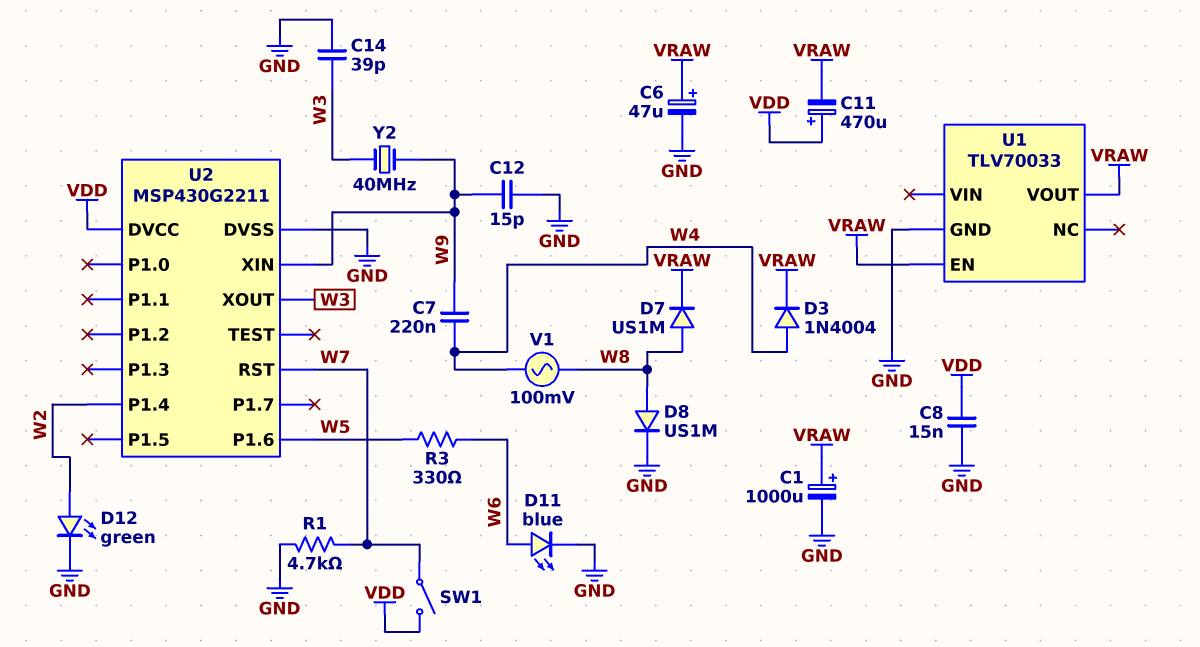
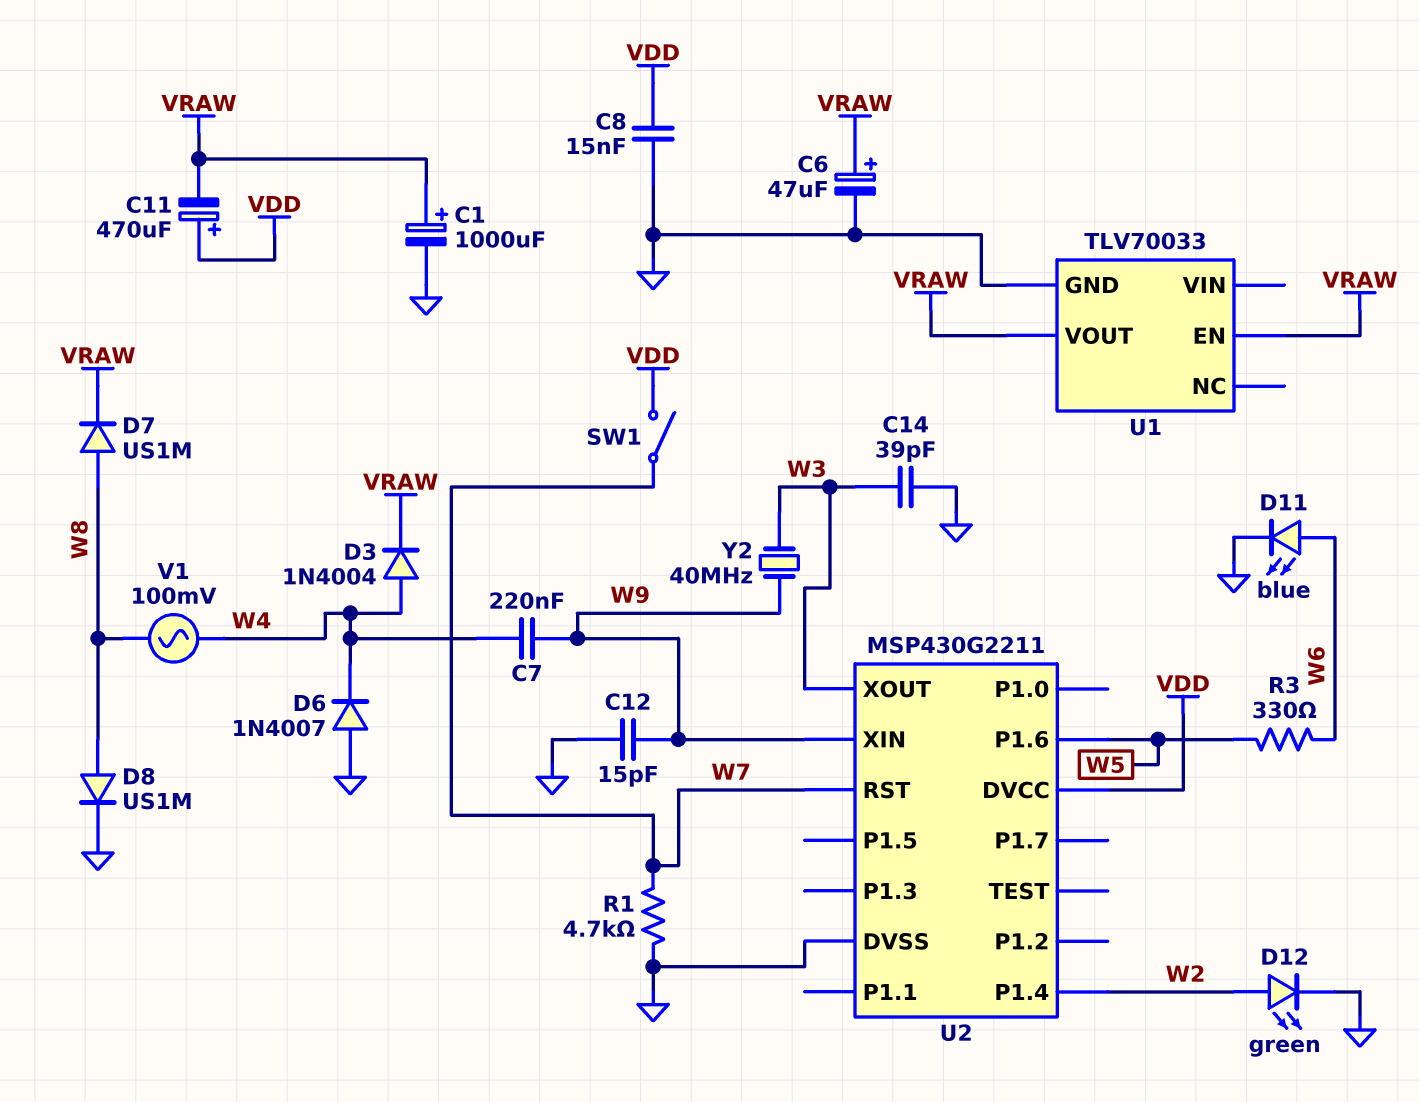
D6: none -> diode 1N4007 (A GND, K W4)

